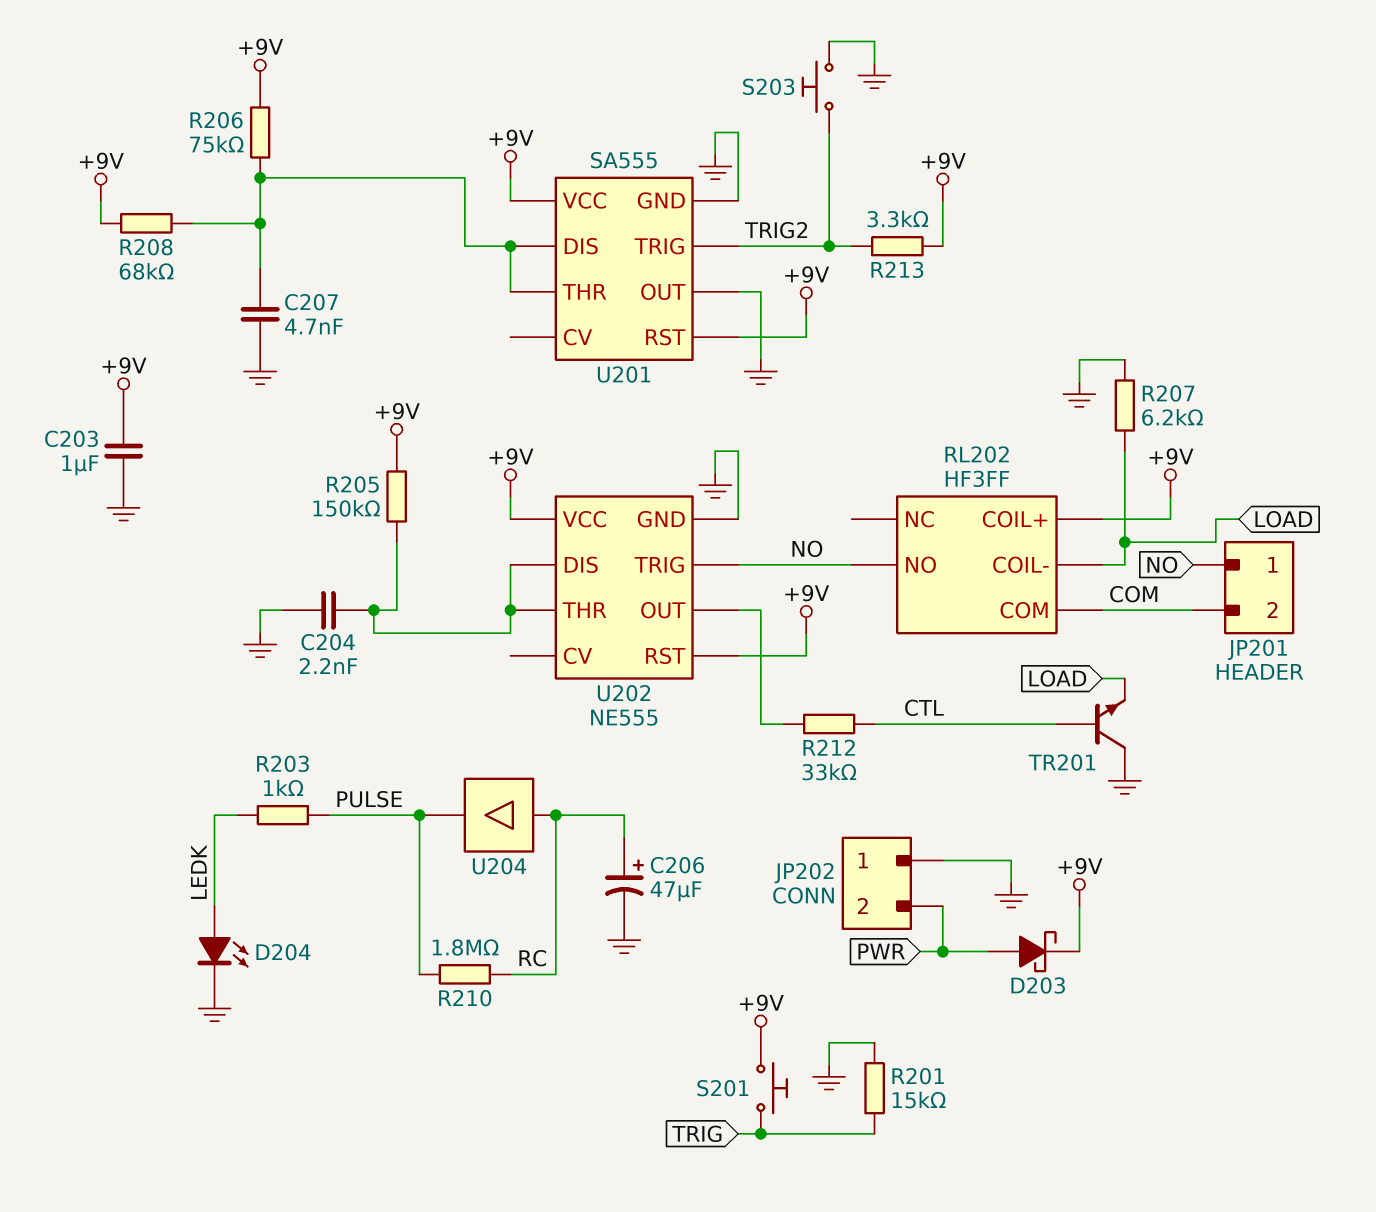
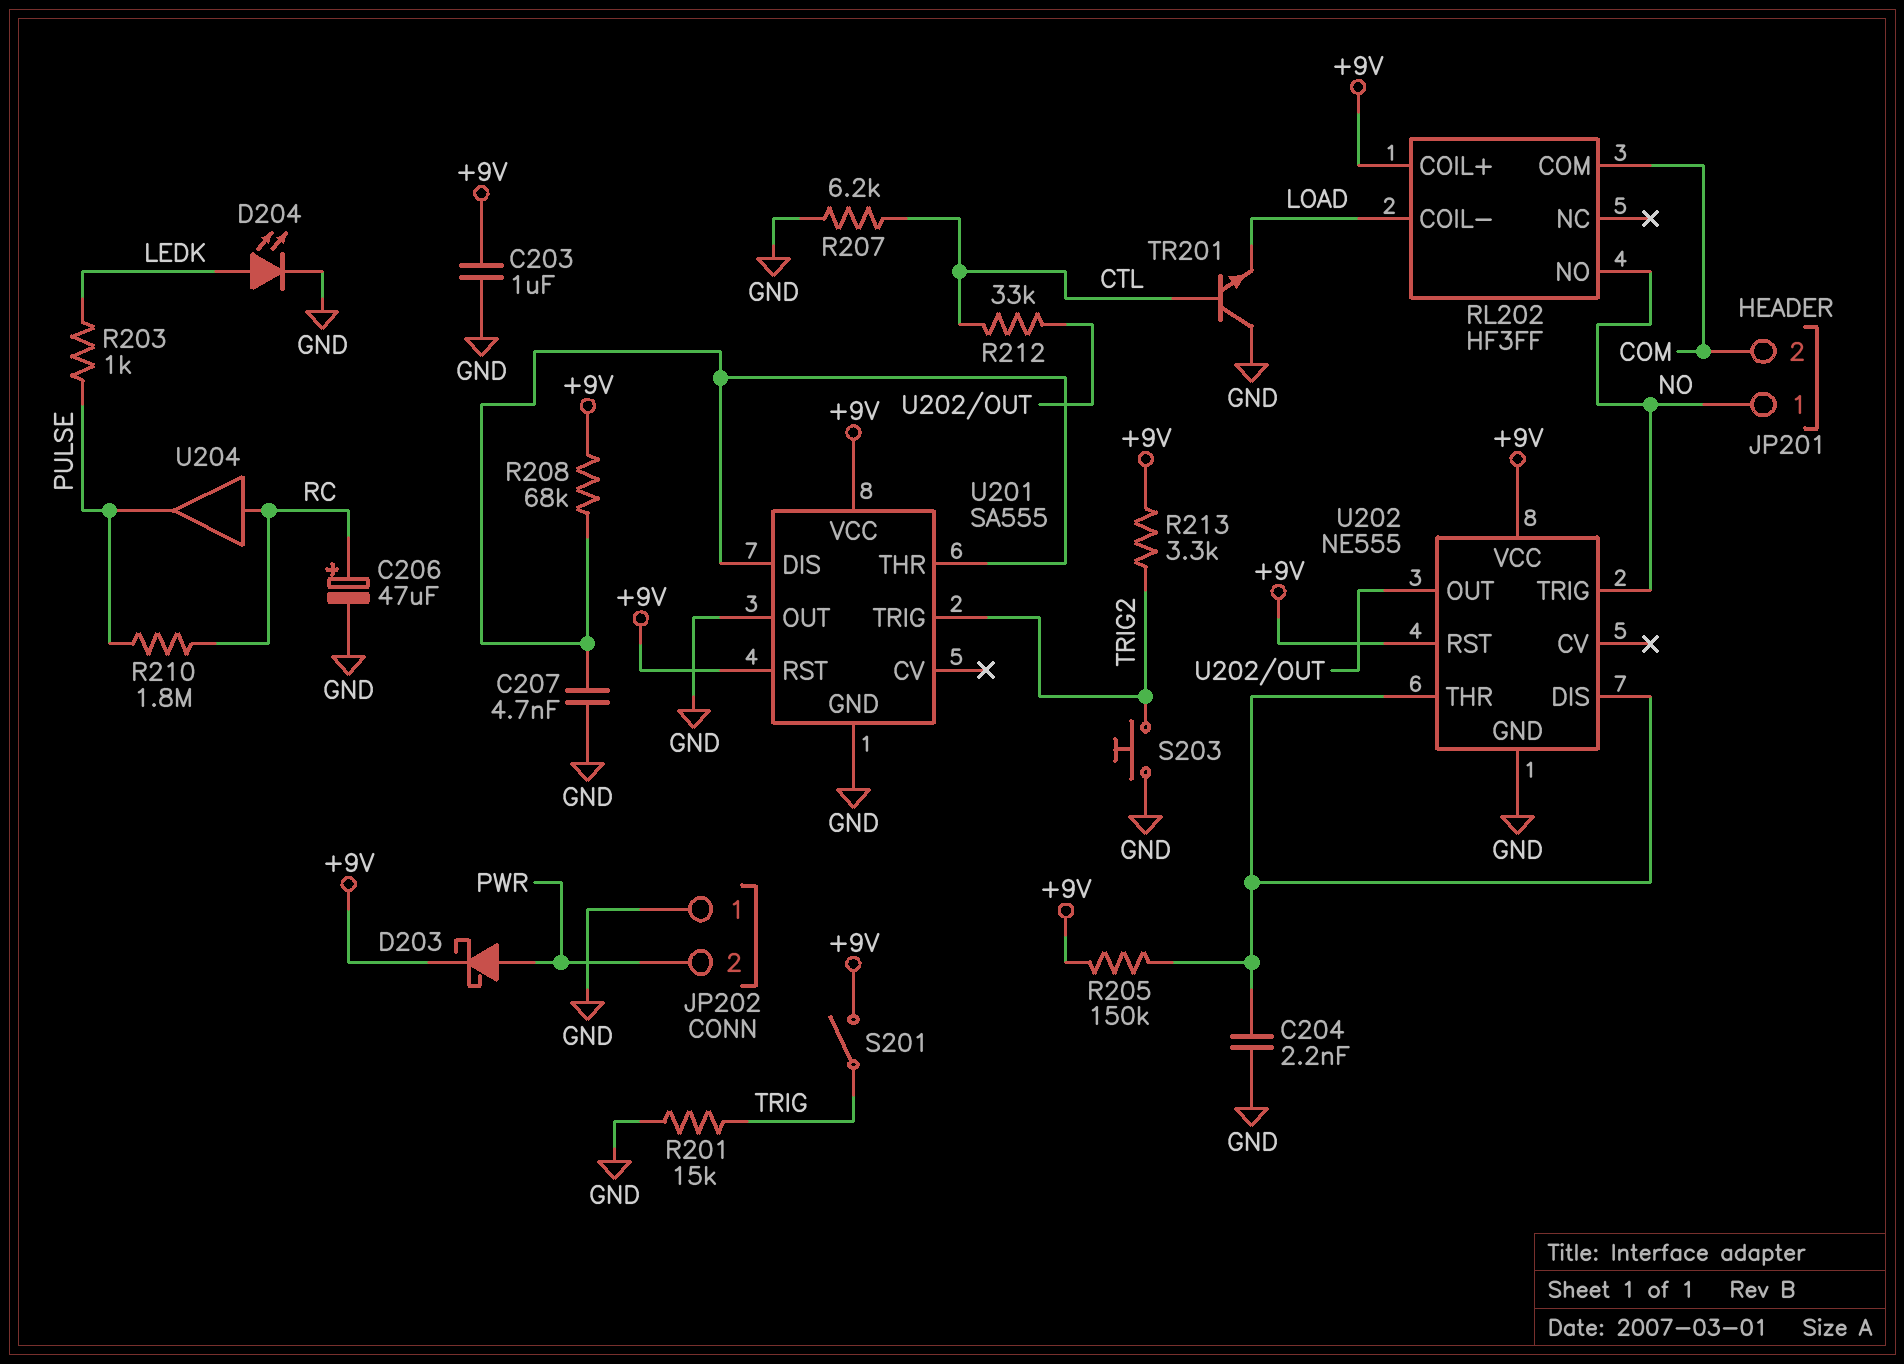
R206: 75k (+9V, U201/DIS) -> none
R207: 6.2k (GND, LOAD) -> 6.2k (CTL, GND)
S201: button (+9V, TRIG) -> switch (+9V, TRIG)

